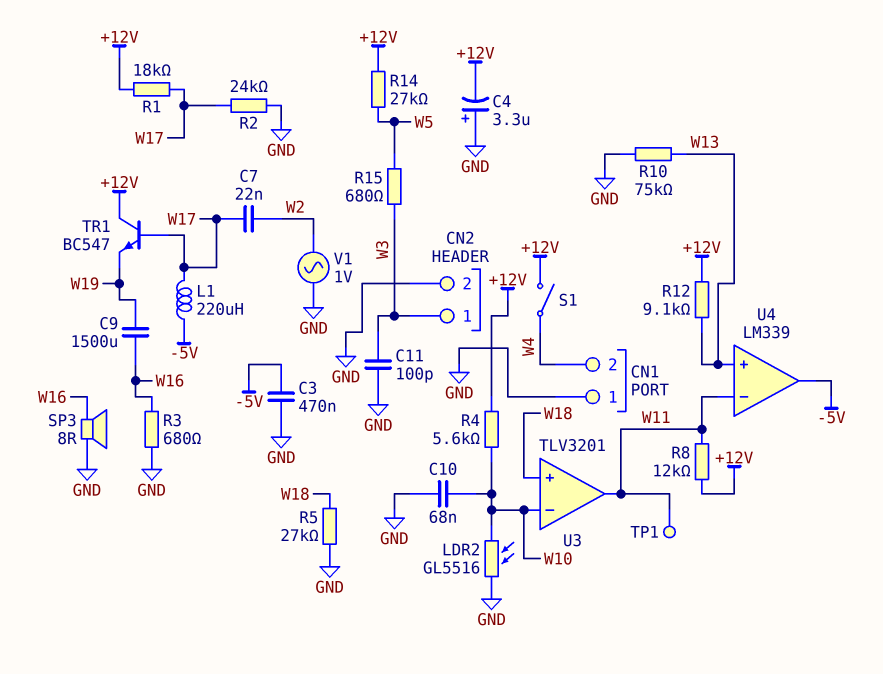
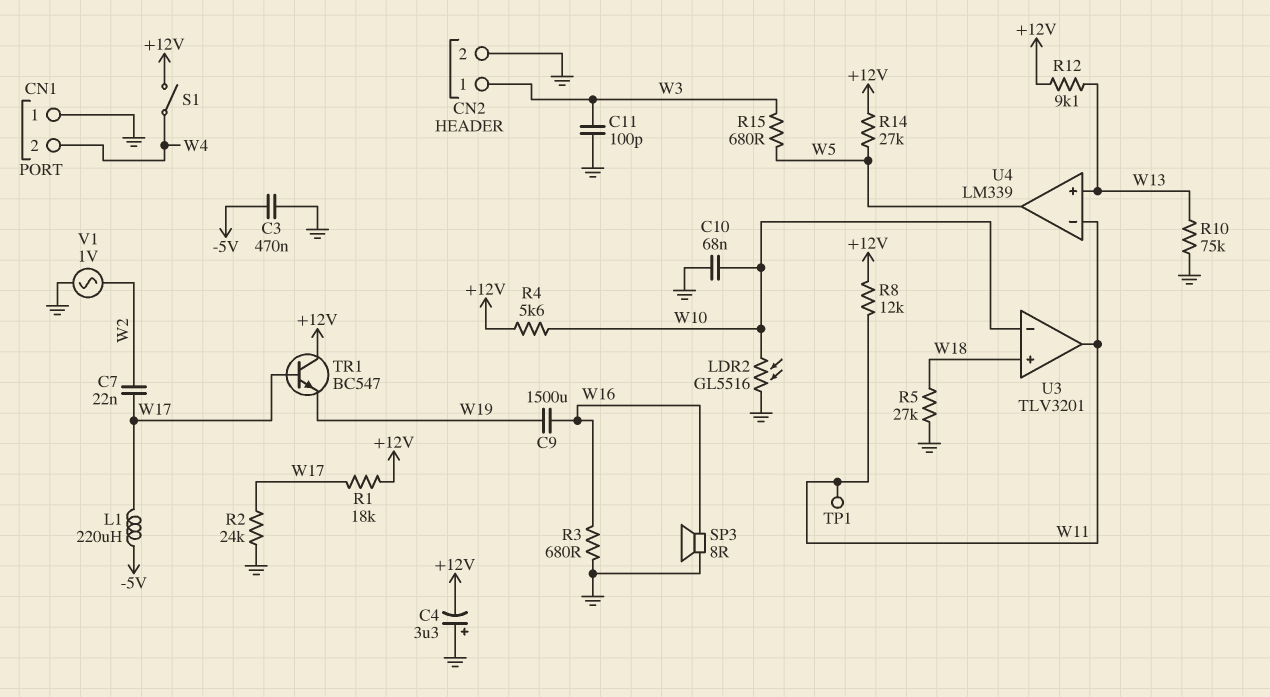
U4 pin out: -5V -> W5

